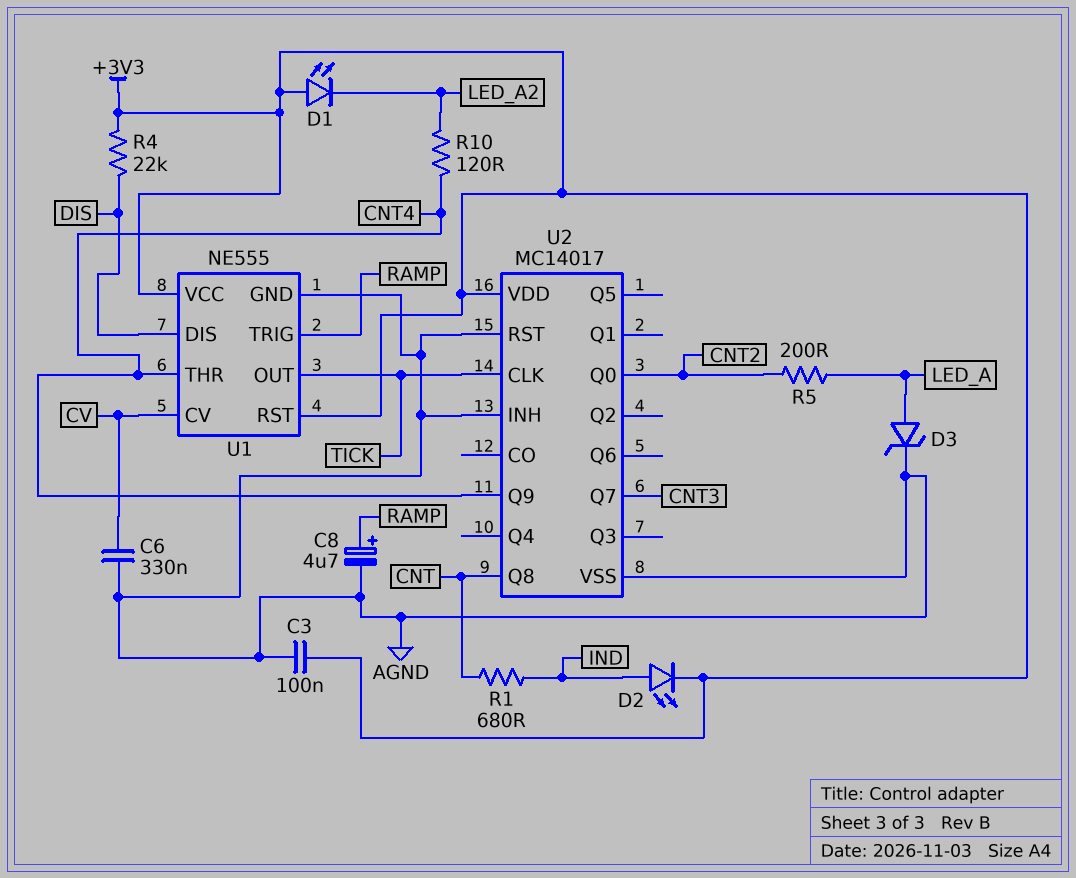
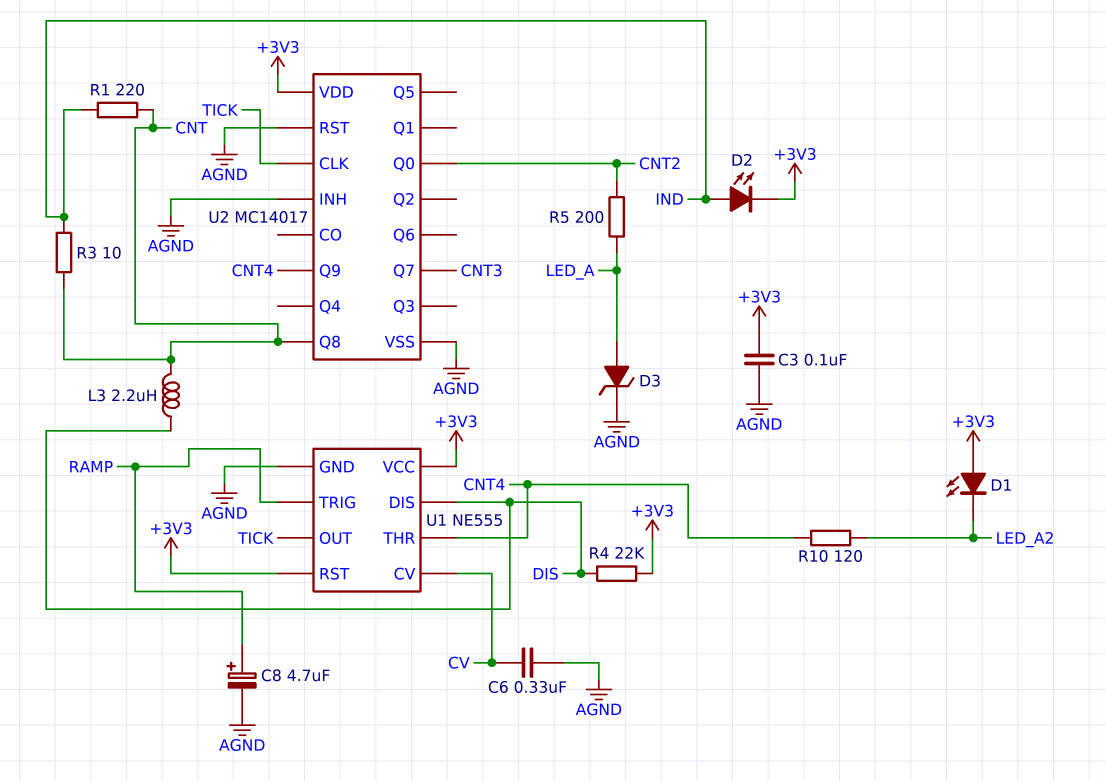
L3: none -> 2.2uH (CNT, DIS)
R1: 680 (CNT, IND) -> 220 (CNT, IND)
R3: none -> 10 (CNT, IND)

